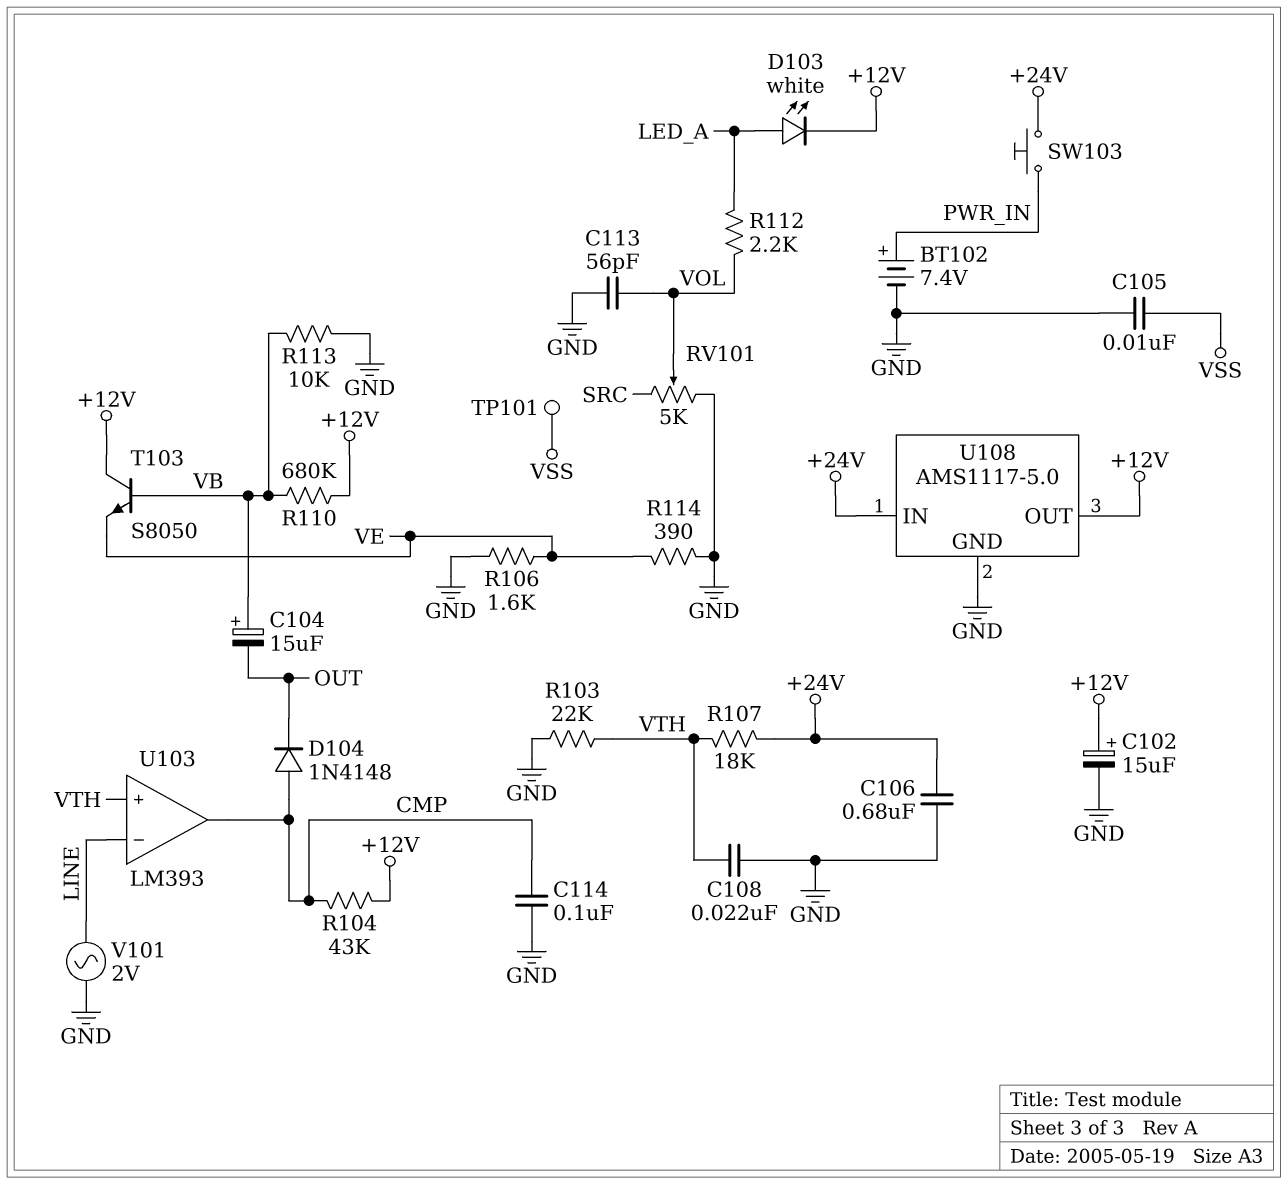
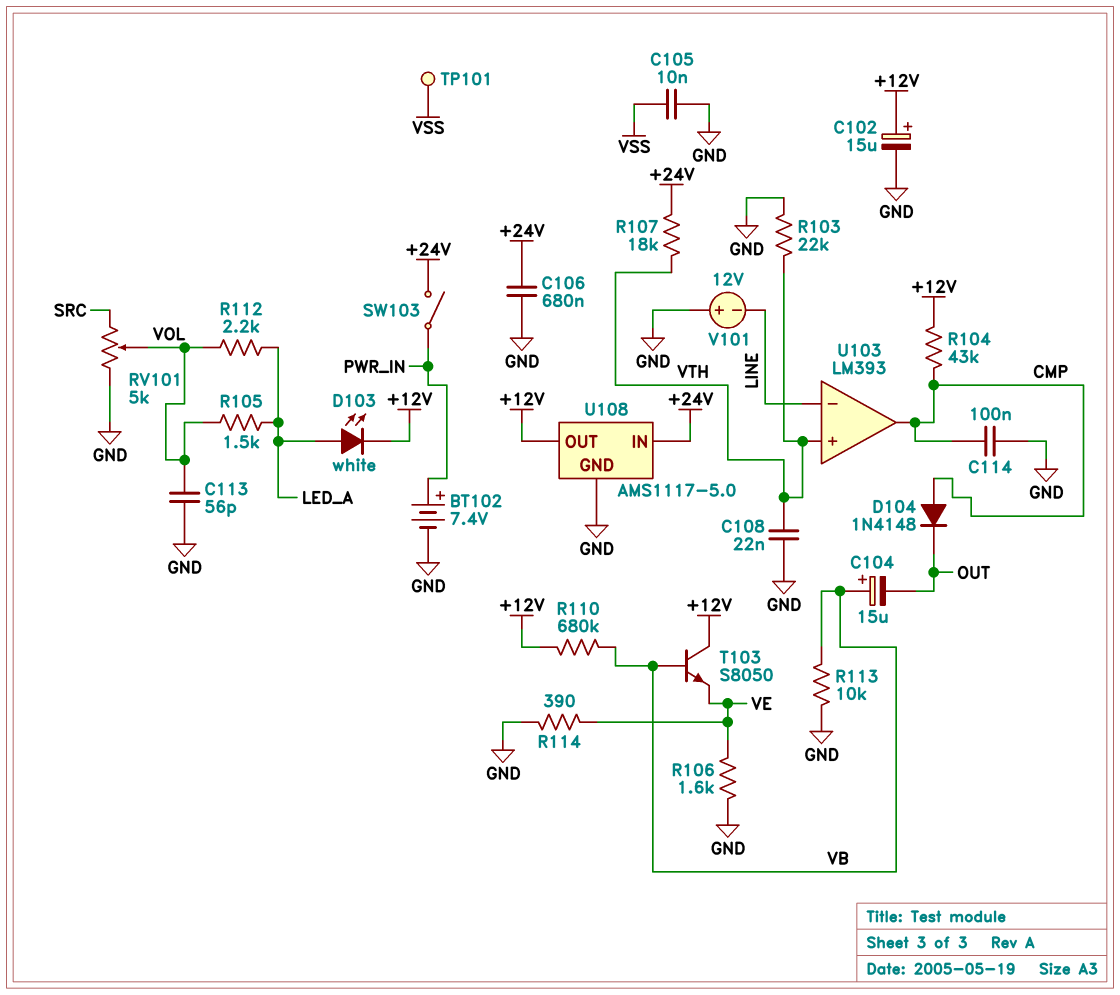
R105: none -> 1.5k (LED_A, VOL)
SW103: button (+24V, PWR_IN) -> switch (+24V, PWR_IN)
V101: AC 2V (GND, LINE) -> 12V (plus GND, minus LINE)

